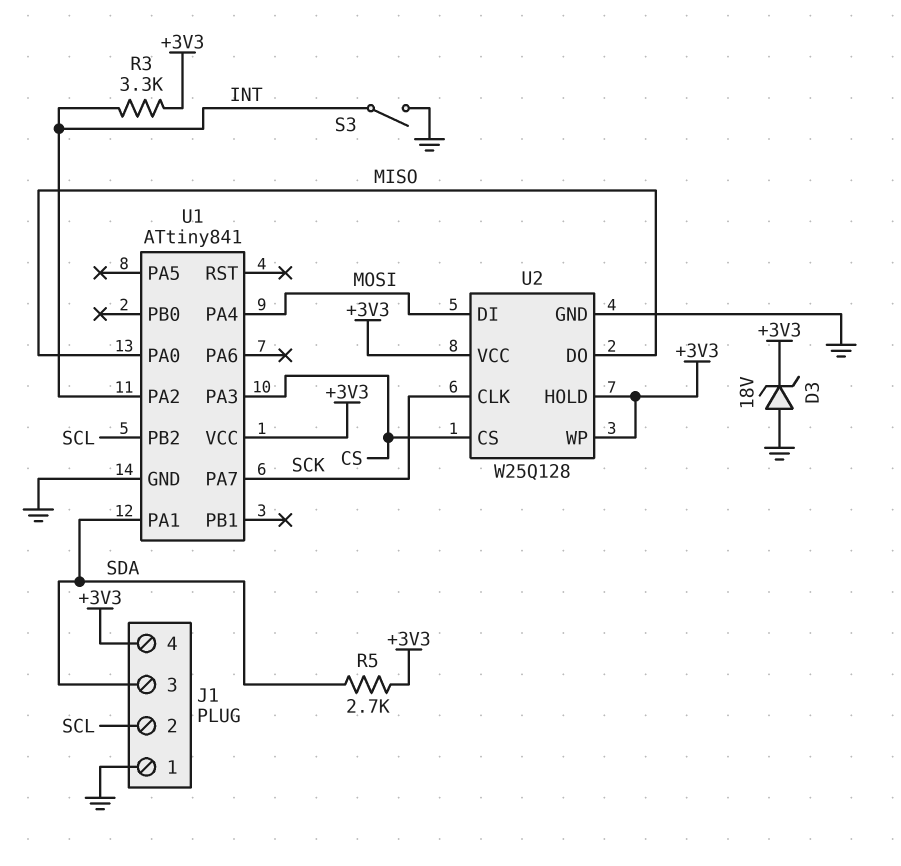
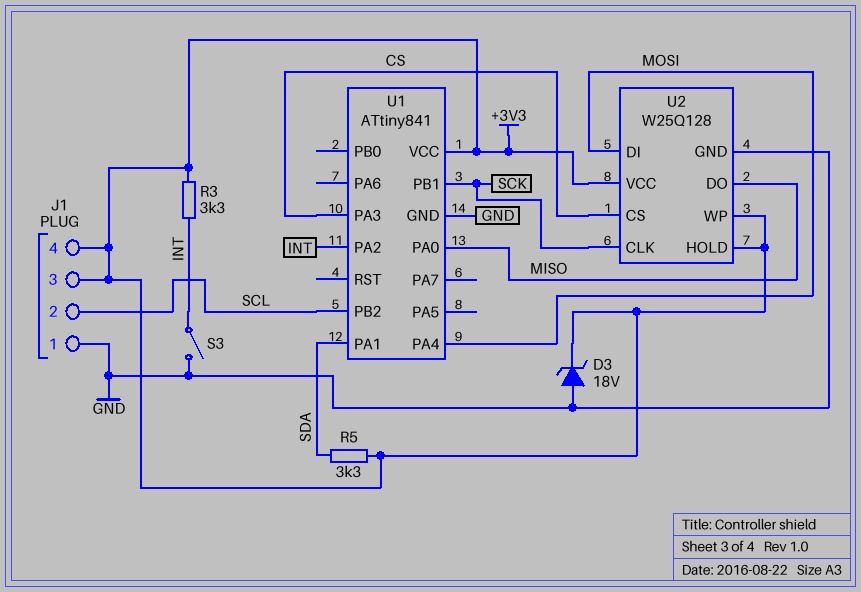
J1 pin 3: SDA -> +3V3
R5: 2.7k (+3V3, SDA) -> 3.3k (+3V3, SDA)
U1 pin PA7: SCK -> none
U1 pin PB1: none -> SCK

